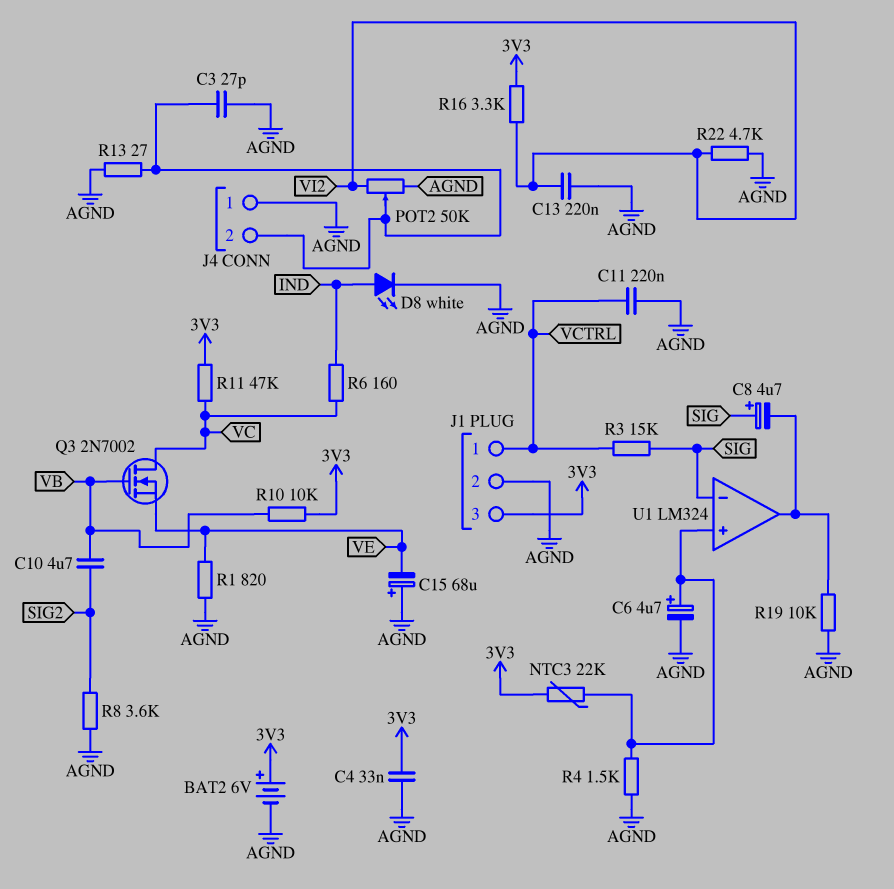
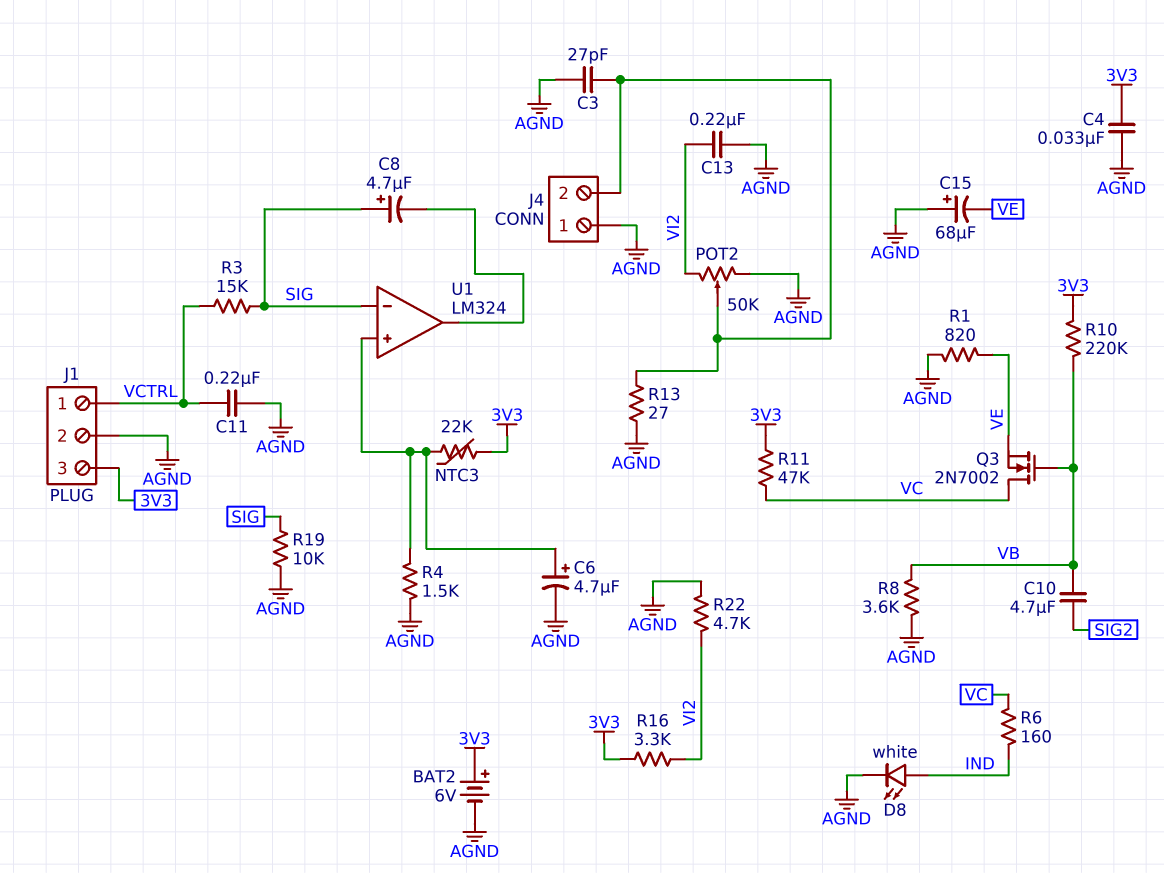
R8: 3.6k (AGND, SIG2) -> 3.6k (AGND, VB)
R10: 10k (3V3, VB) -> 220k (3V3, VB)
R19: 10k (AGND, U1/out) -> 10k (AGND, SIG)

